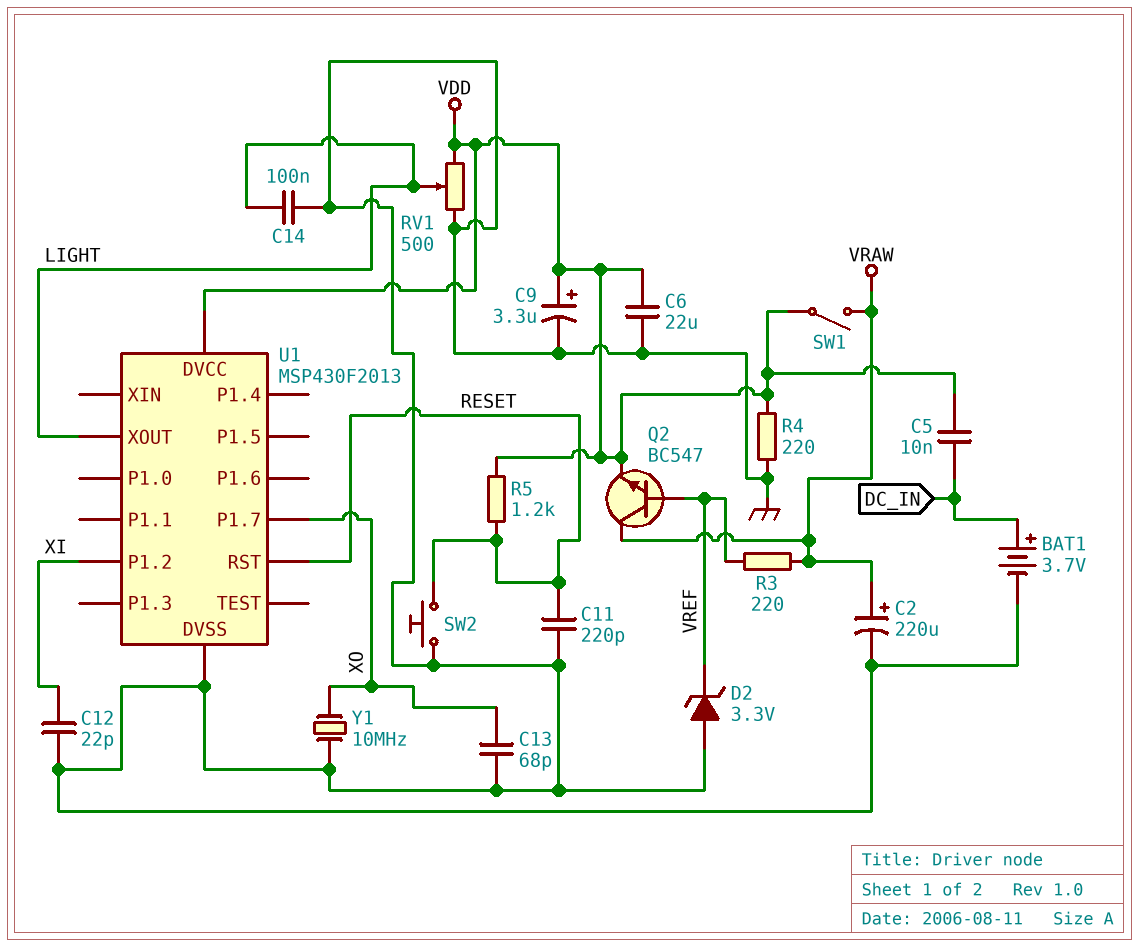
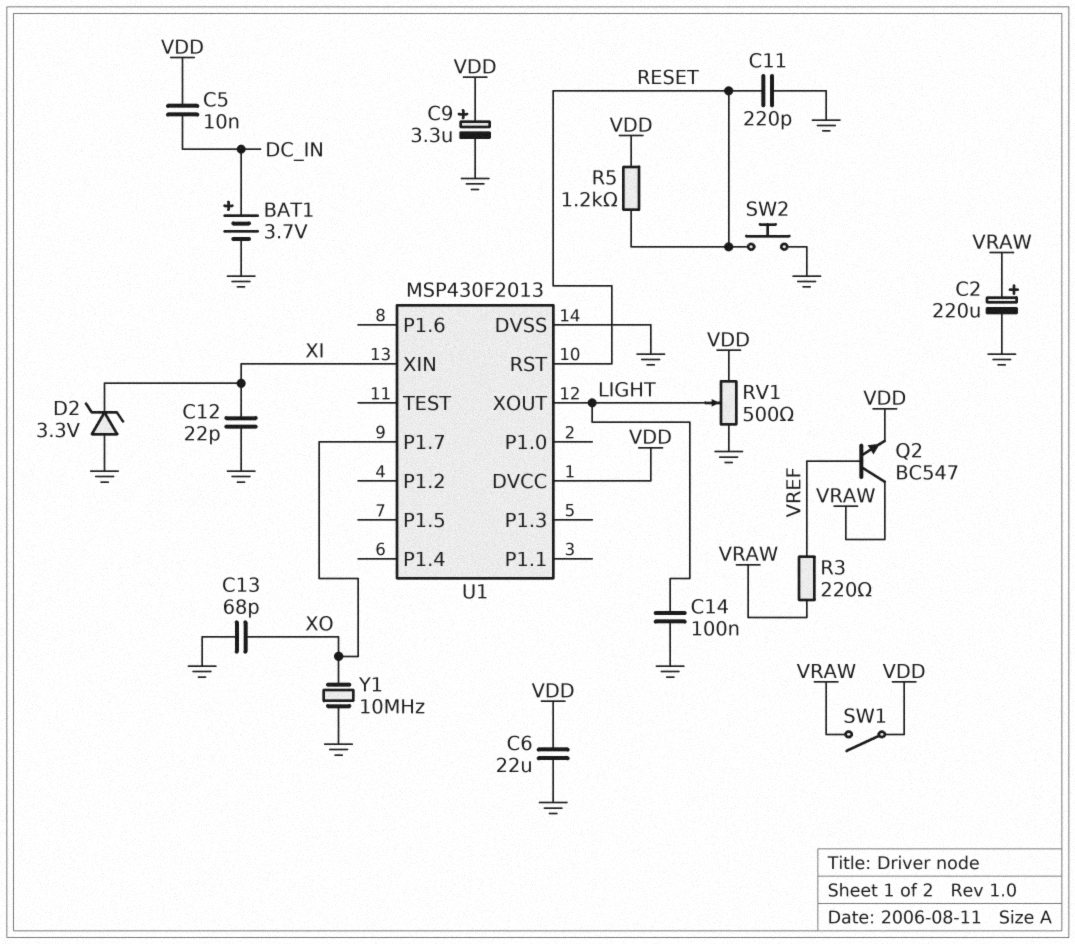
D2: zener 3.3V (A GND, K VREF) -> zener 3.3V (A GND, K XI)
R4: 220 (GND, VDD) -> none
U1 pin P1.2: XI -> none
U1 pin XIN: none -> XI

